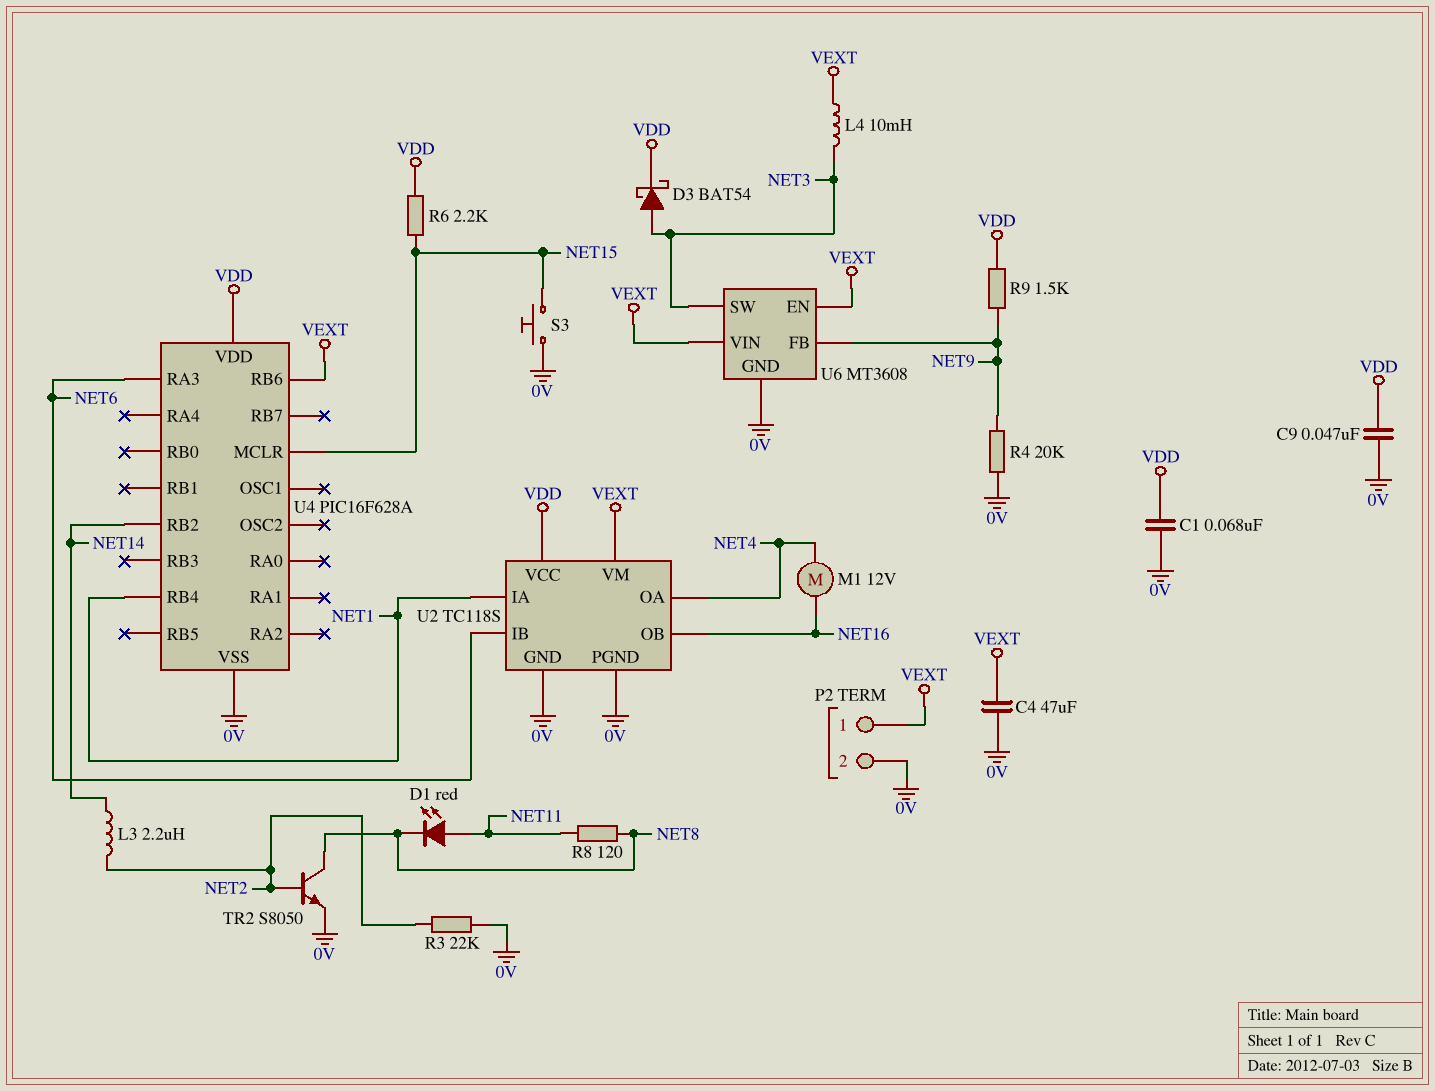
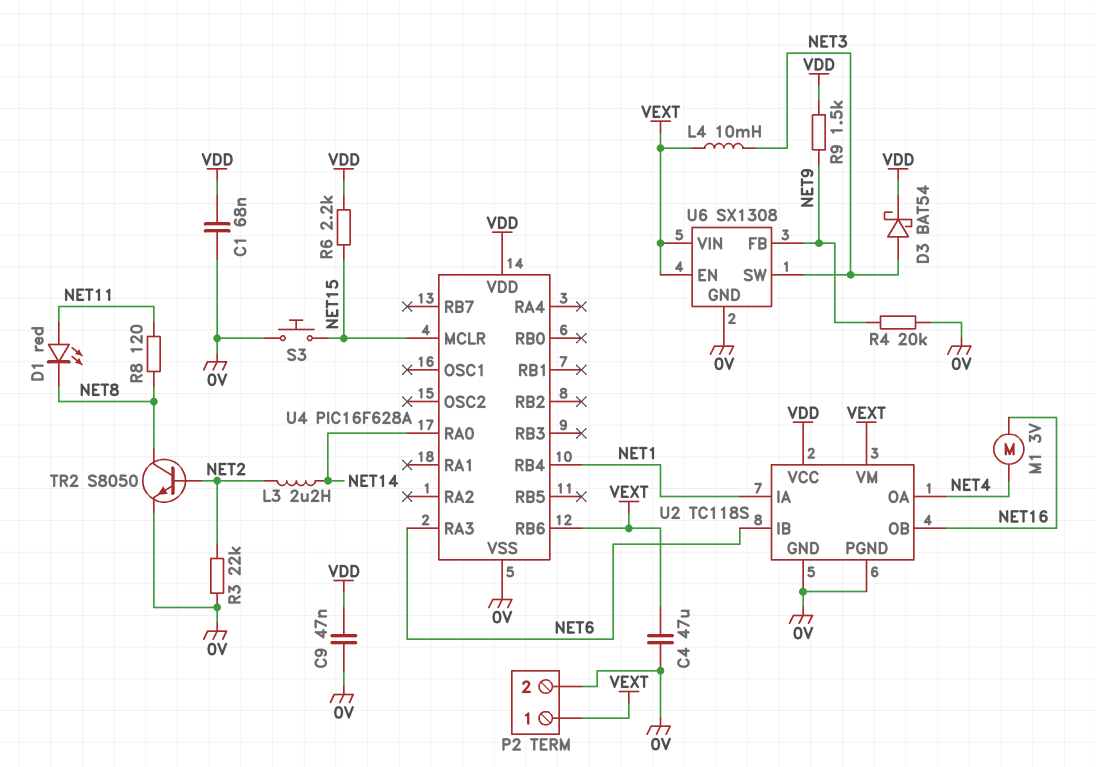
M1: motor 12V (NET4, NET16) -> motor 3V (NET4, NET16)
U4 pin RA0: none -> NET14
U4 pin RB2: NET14 -> none
U6: MT3608 -> SX1308

